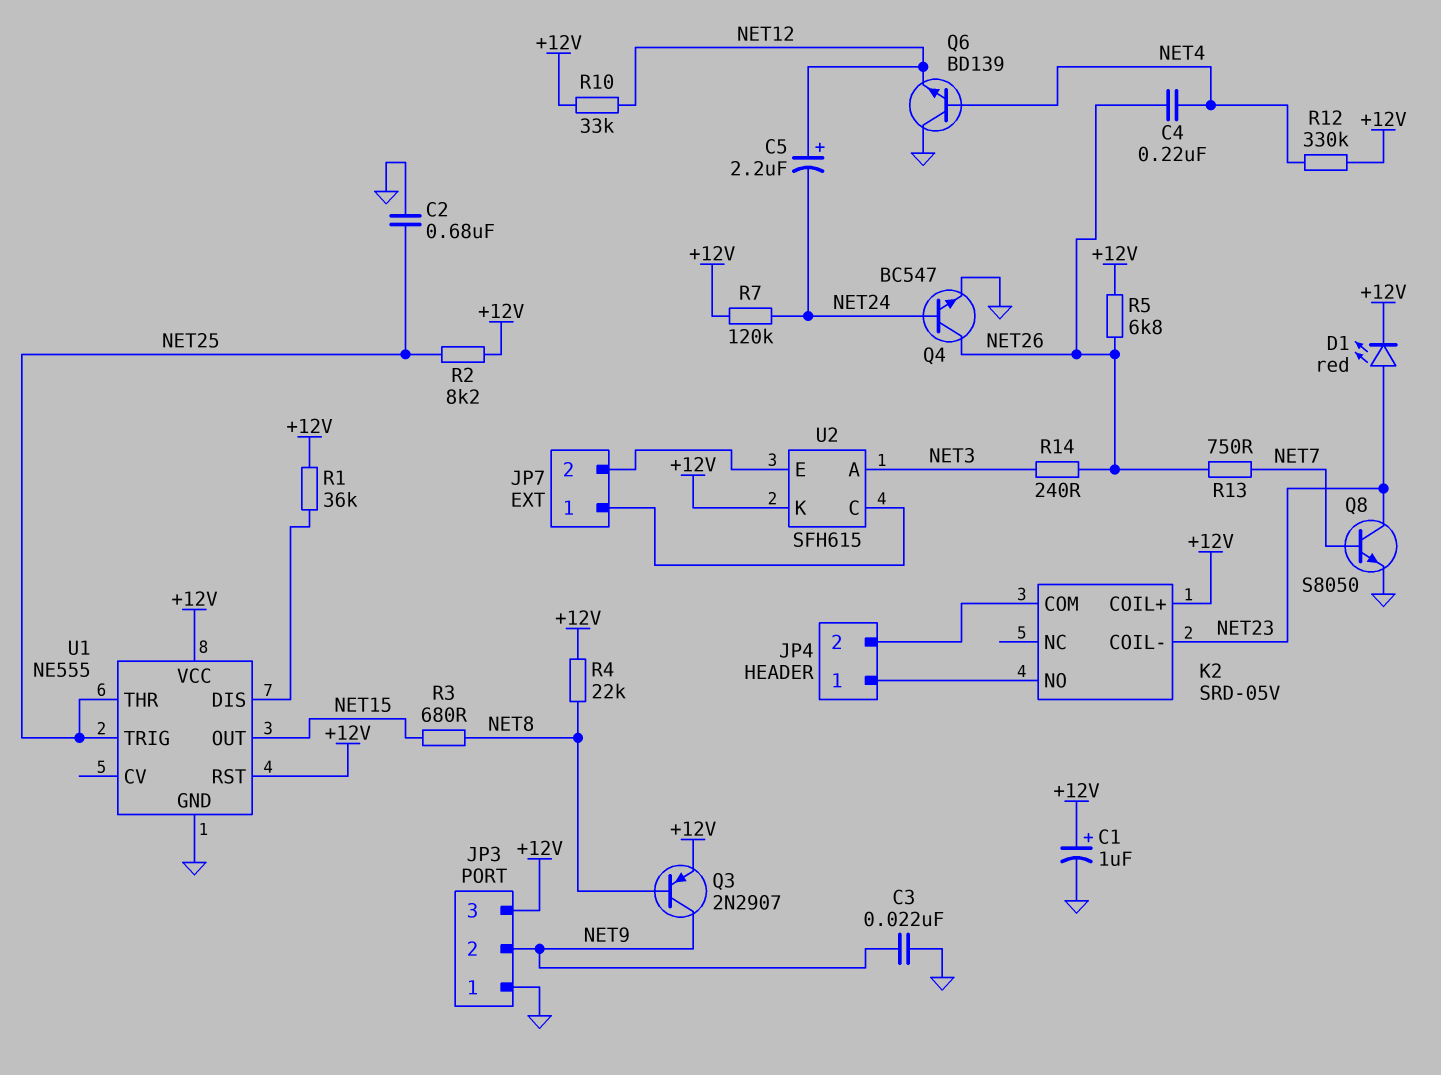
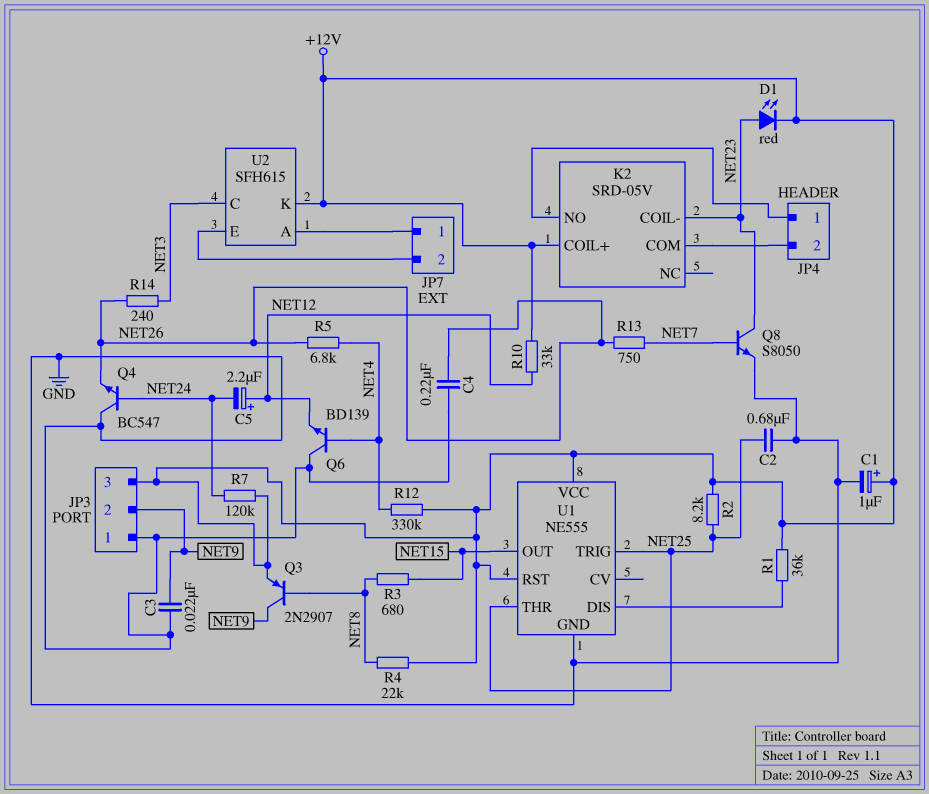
C4: 220nF (NET4, NET26) -> 220nF (GND, NET26)
Q4: NPN BC547 (B NET24, C NET26, E GND) -> NPN BC547 (B NET24, C GND, E NET26)
R5: 6.8k (+12V, NET26) -> 6.8k (NET4, NET26)
U2 pin A: NET3 -> JP7/1
U2 pin C: JP7/1 -> NET3

